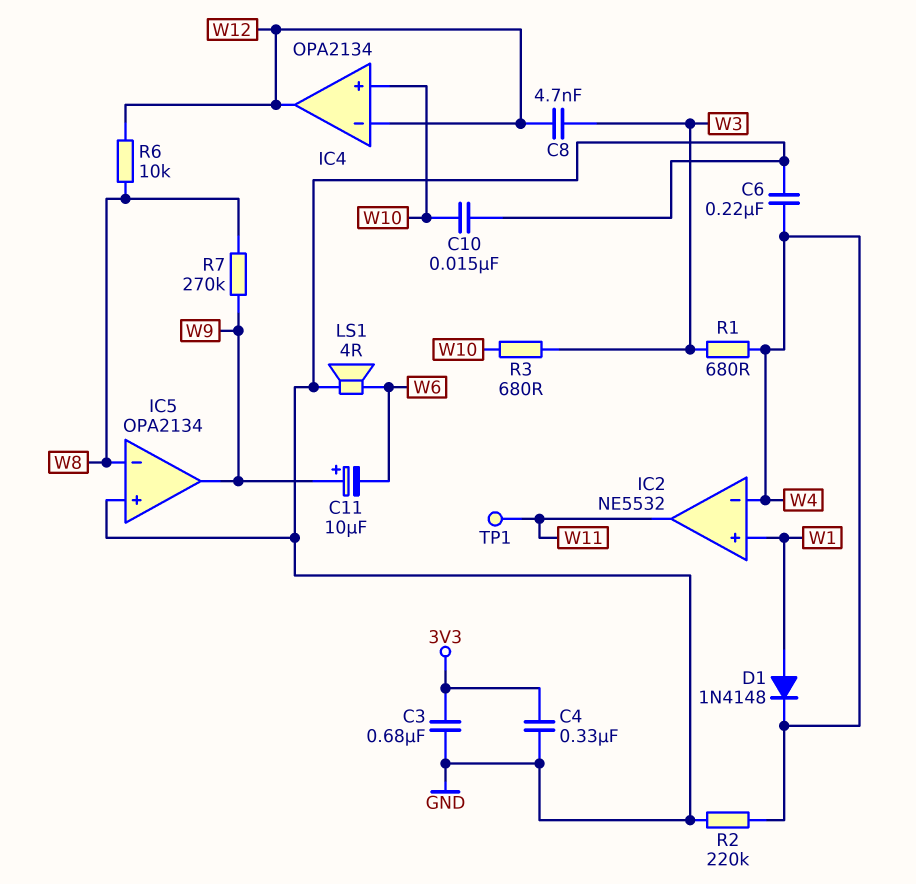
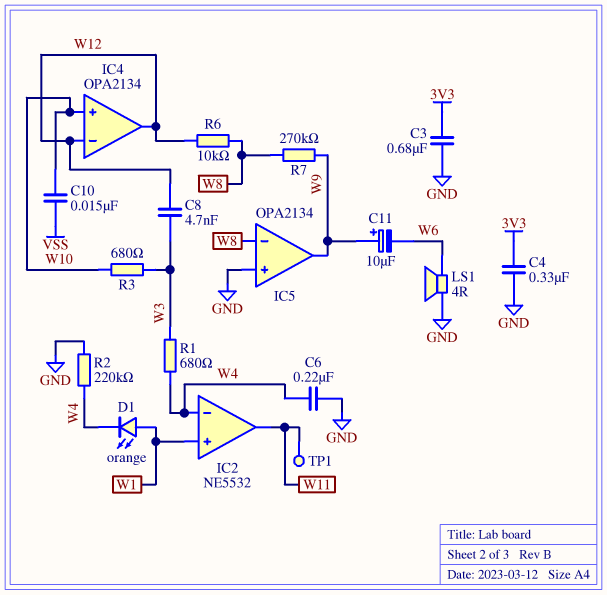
C10: 15nF (GND, W10) -> 15nF (VSS, W10)
D1: diode 1N4148 (A W1, K W4) -> LED orange (A W1, K W4)

